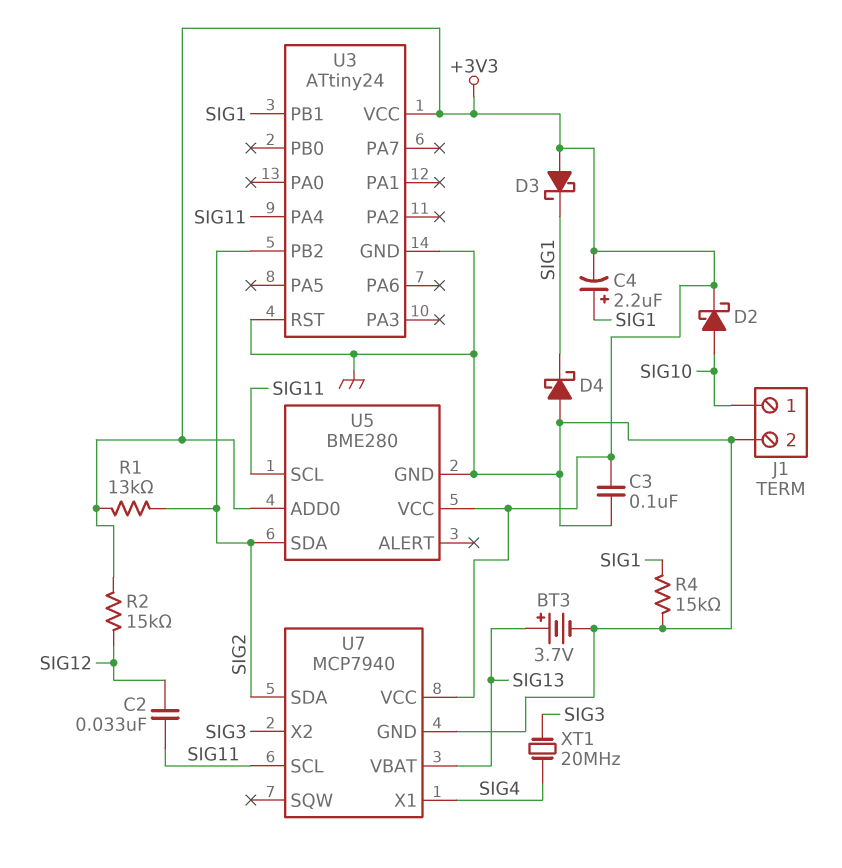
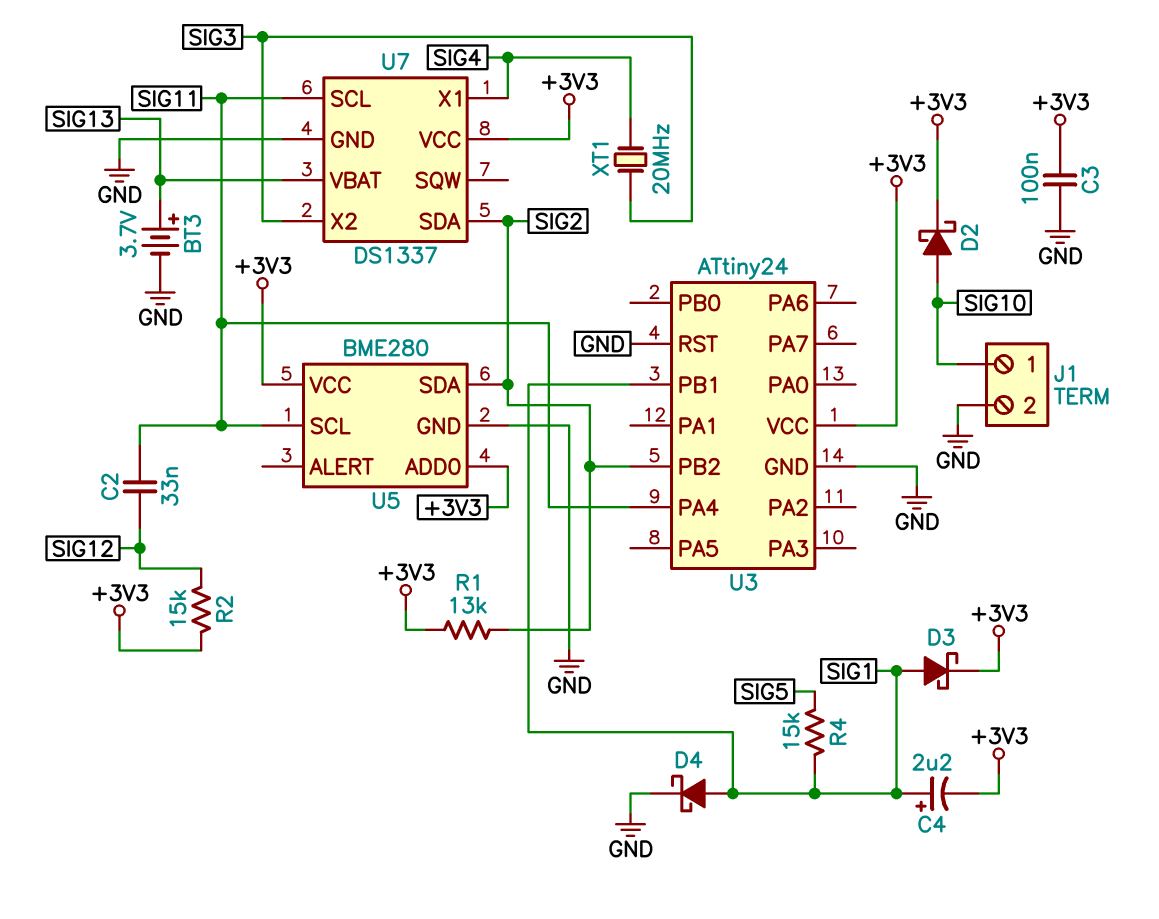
D3: schottky (A +3V3, K SIG1) -> schottky (A SIG1, K +3V3)
D4: schottky (A GND, K SIG1) -> schottky (A SIG1, K GND)
R4: 15k (GND, SIG1) -> 15k (SIG1, SIG5)
U7: MCP7940 -> DS1337

